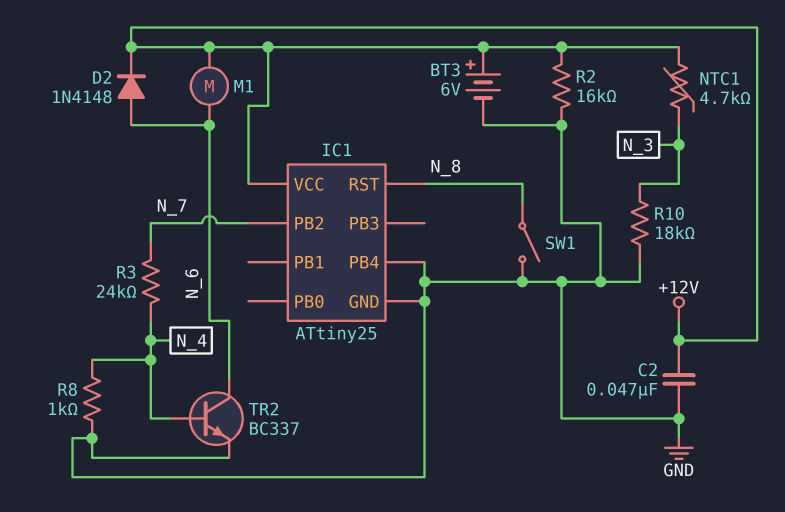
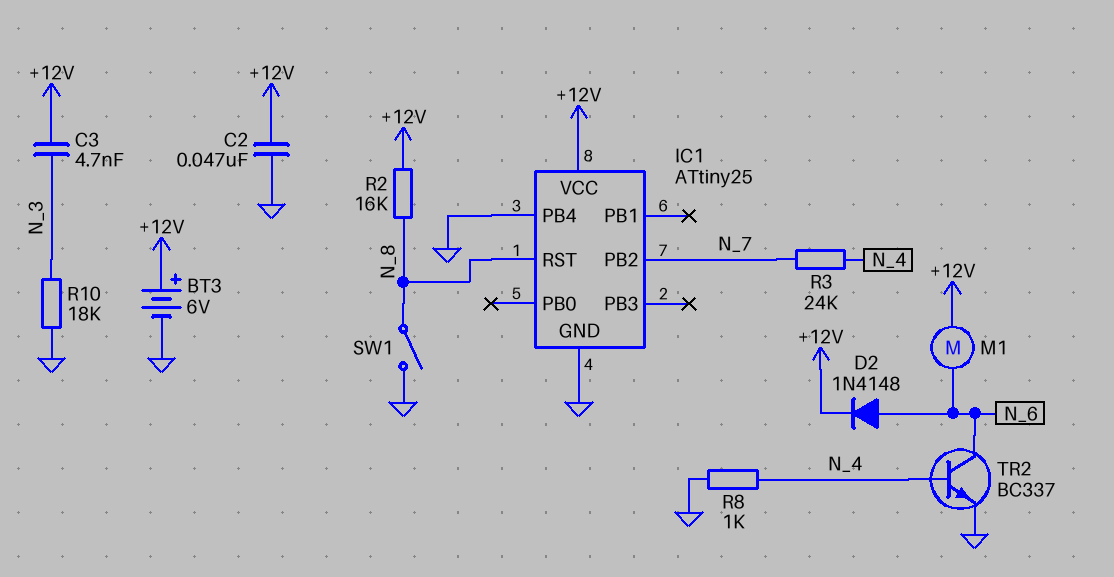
C3: none -> 4.7nF (+12V, N_3)
NTC1: 4.7k (+12V, N_3) -> none
R2: 16k (+12V, GND) -> 16k (+12V, N_8)

